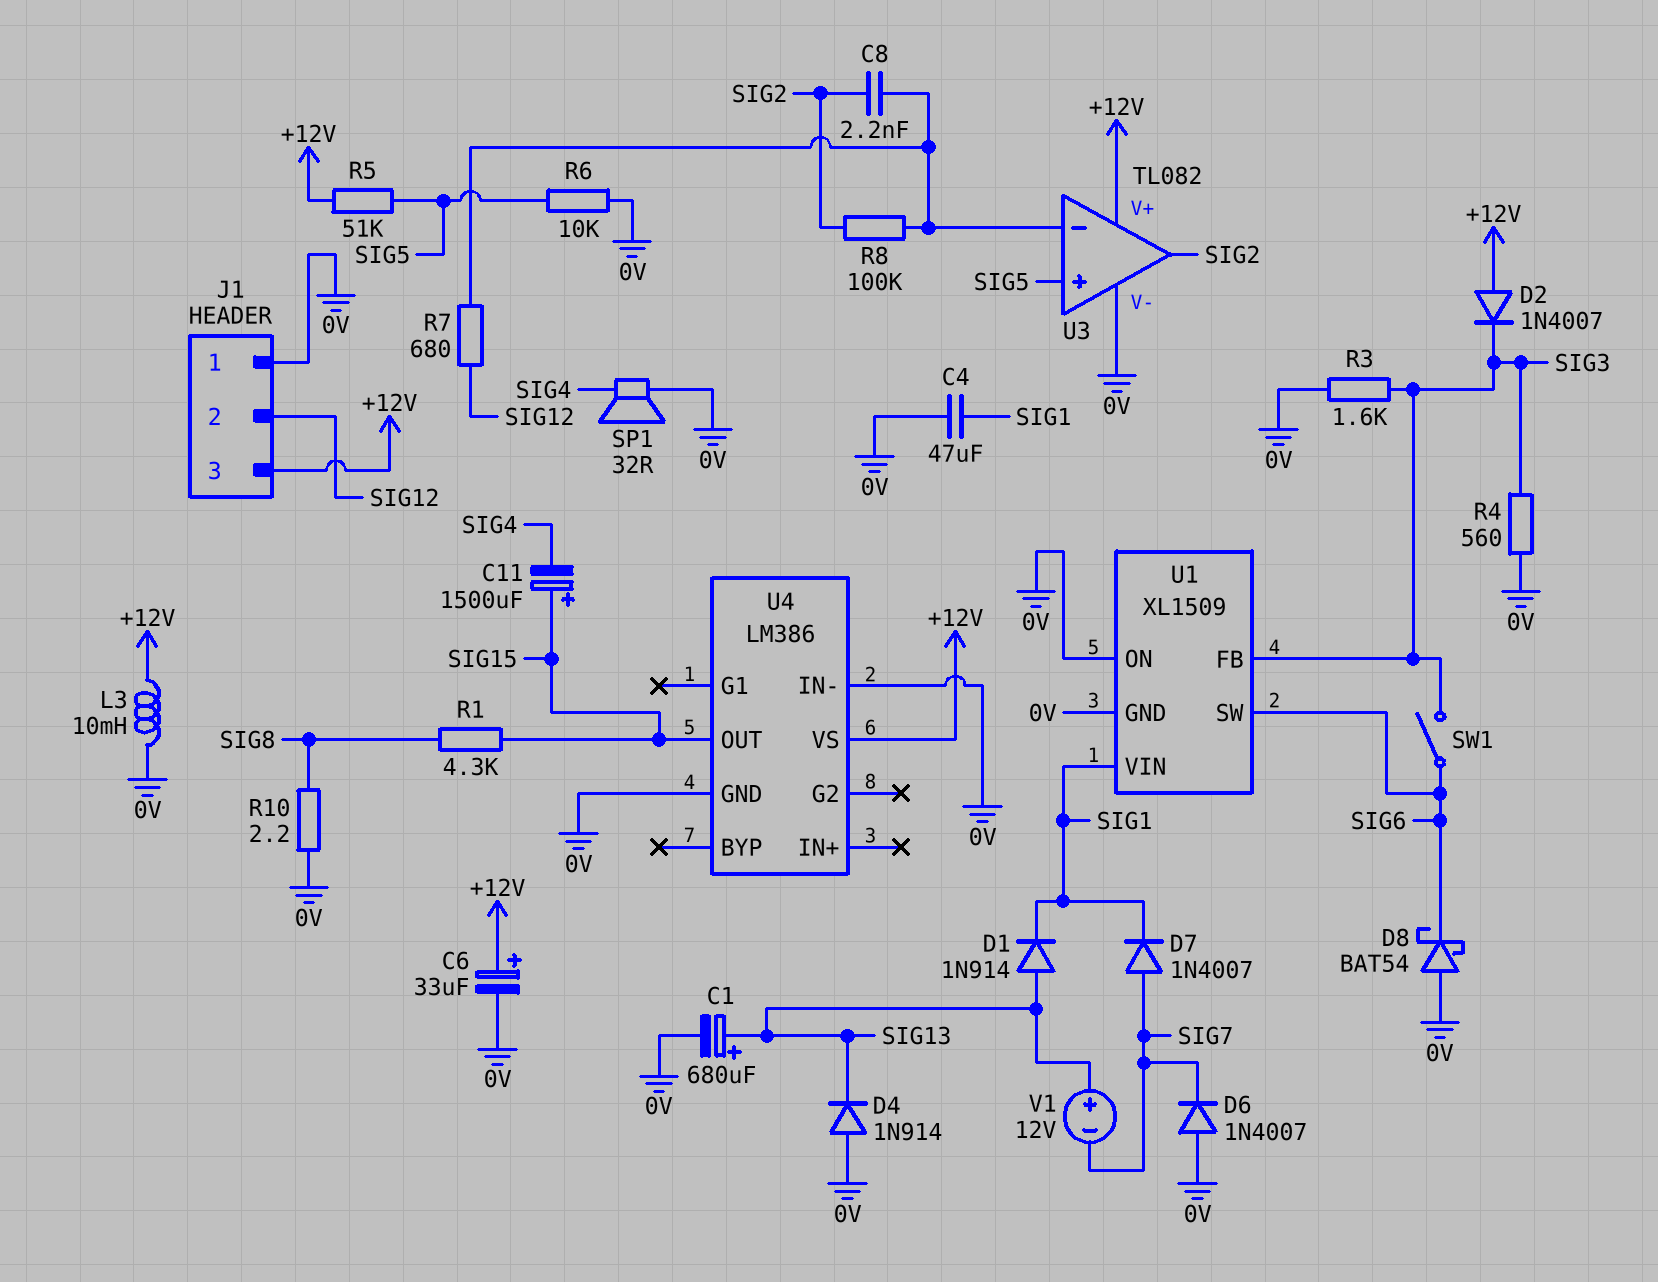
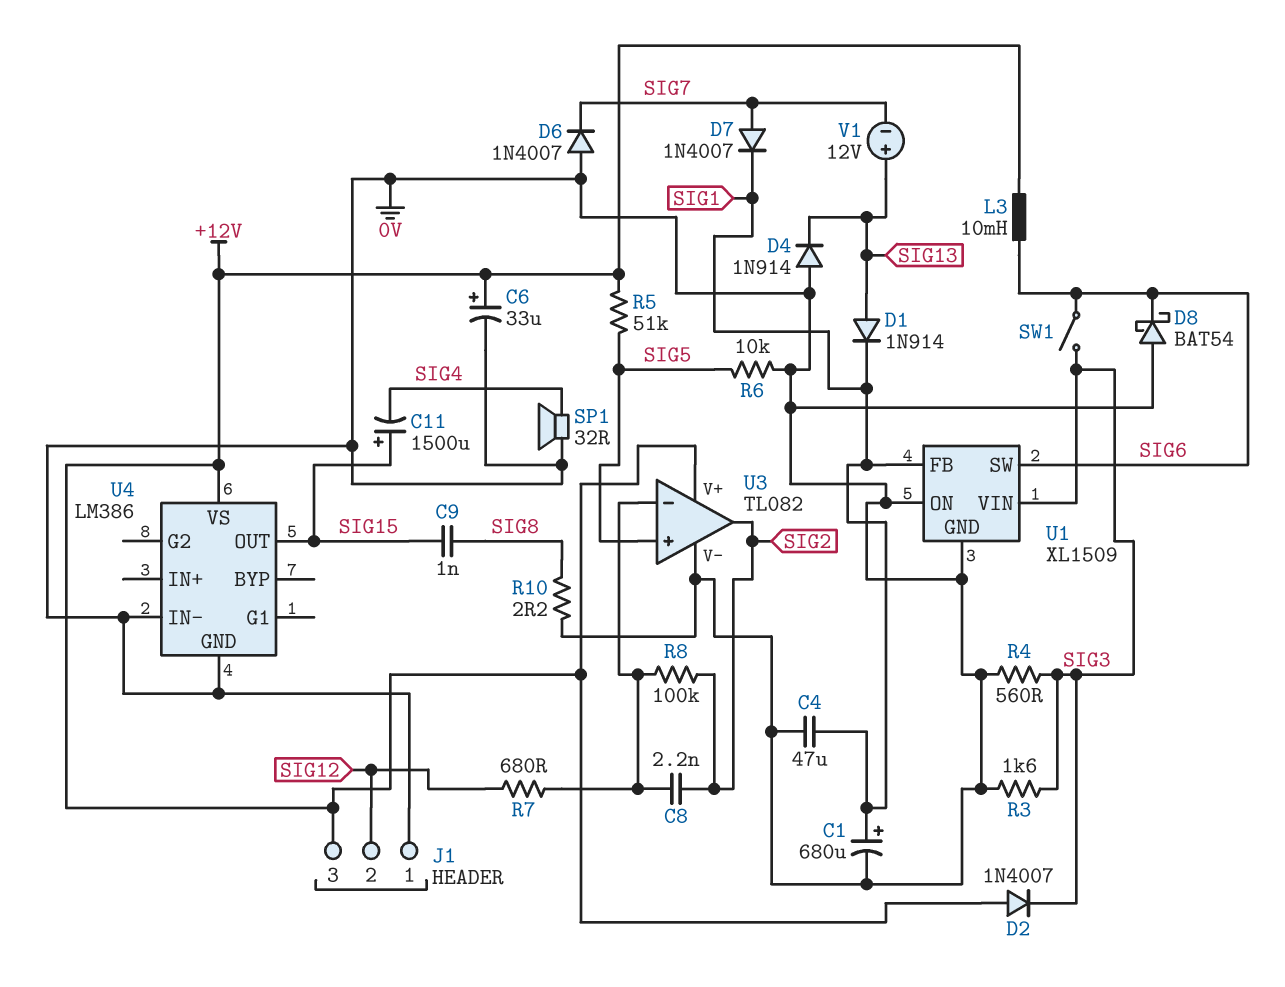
C1: 680uF (plus SIG13, minus 0V) -> 680uF (plus SIG1, minus 0V)
C9: none -> 1nF (SIG8, SIG15)
L3: 10mH (+12V, 0V) -> 10mH (+12V, SIG6)
R1: 4.3k (SIG8, SIG15) -> none
U1 pin FB: SIG3 -> SIG1
U1 pin VIN: SIG1 -> SIG3

